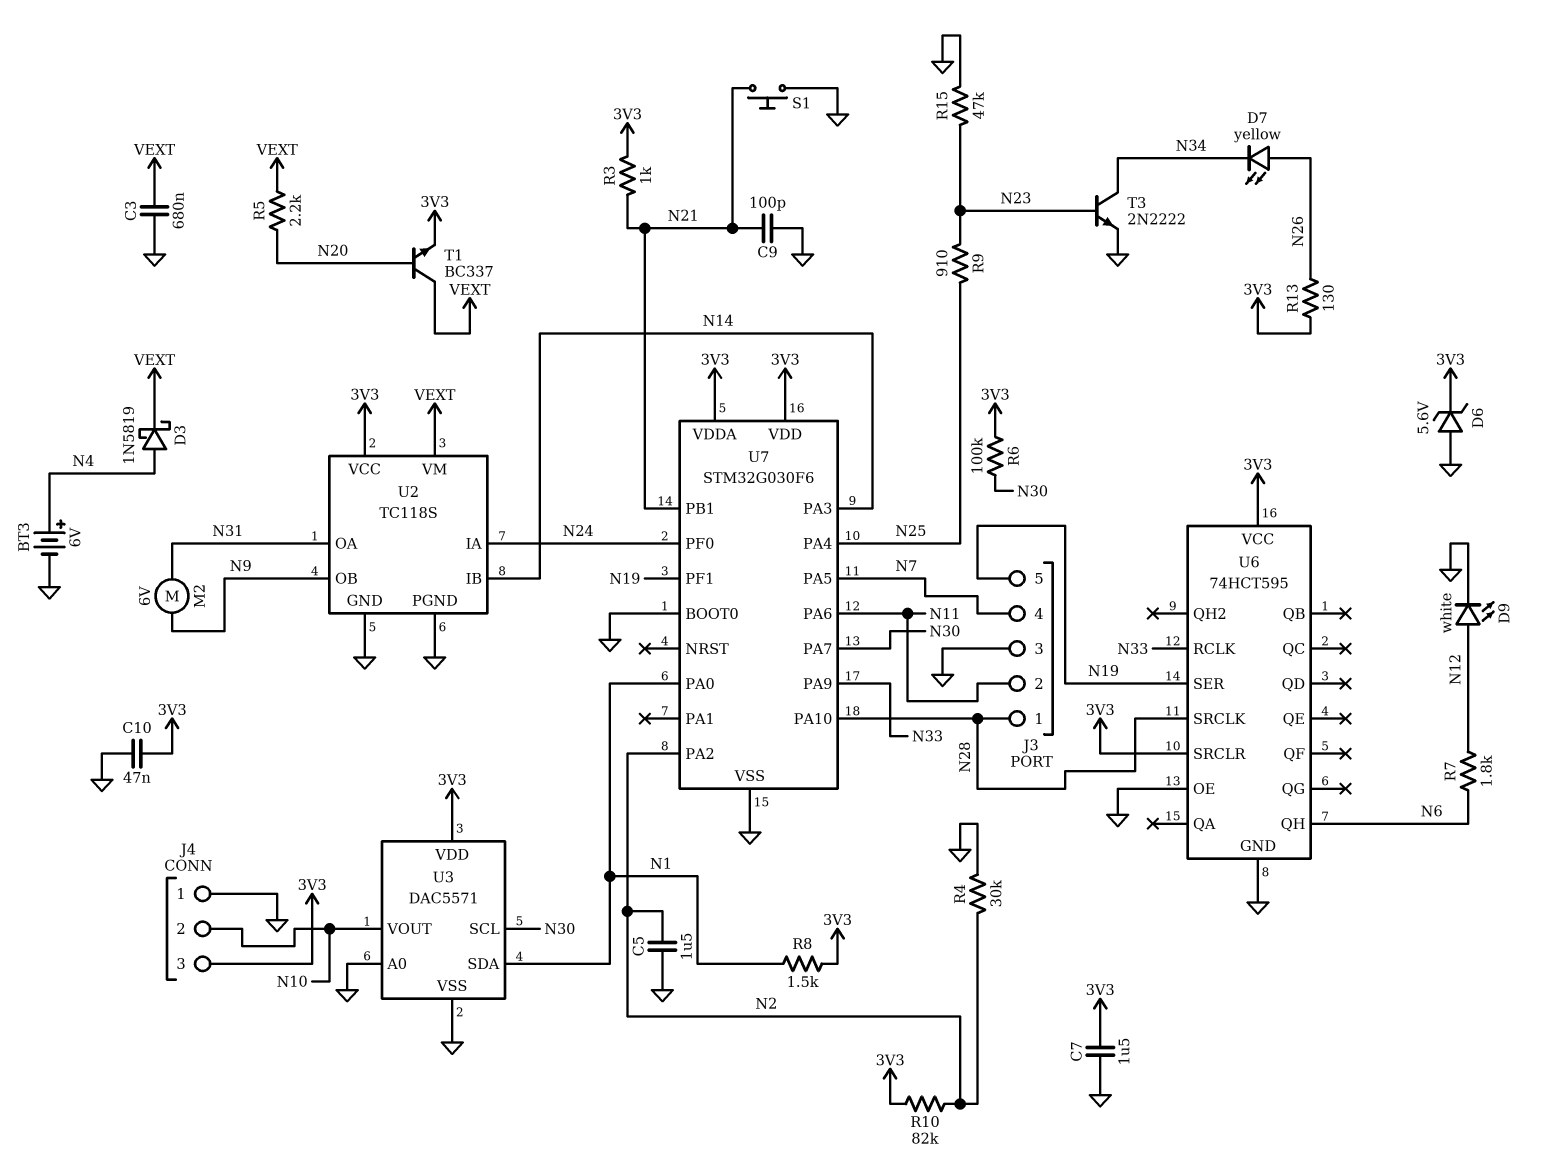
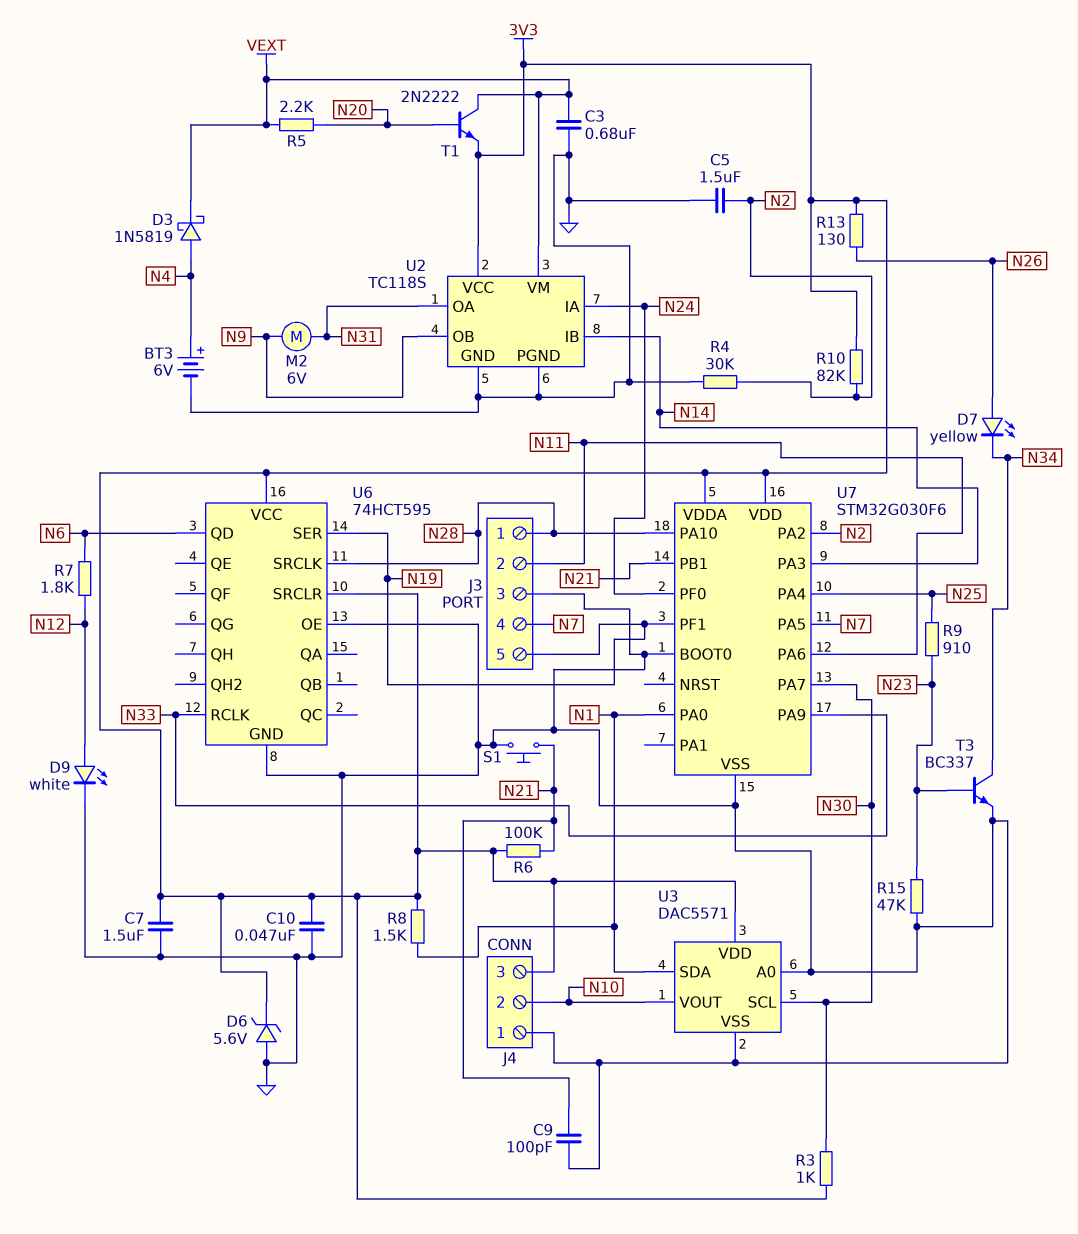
R3: 1k (3V3, N21) -> 1k (3V3, N30)
R6: 100k (3V3, N30) -> 100k (3V3, N21)
T1: NPN BC337 (B N20, C VEXT, E 3V3) -> NPN 2N2222 (B N20, C VEXT, E 3V3)
T3: NPN 2N2222 (B N23, C N34, E GND) -> NPN BC337 (B N23, C N34, E GND)
U6 pin QD: none -> N6
U6 pin QH: N6 -> none

